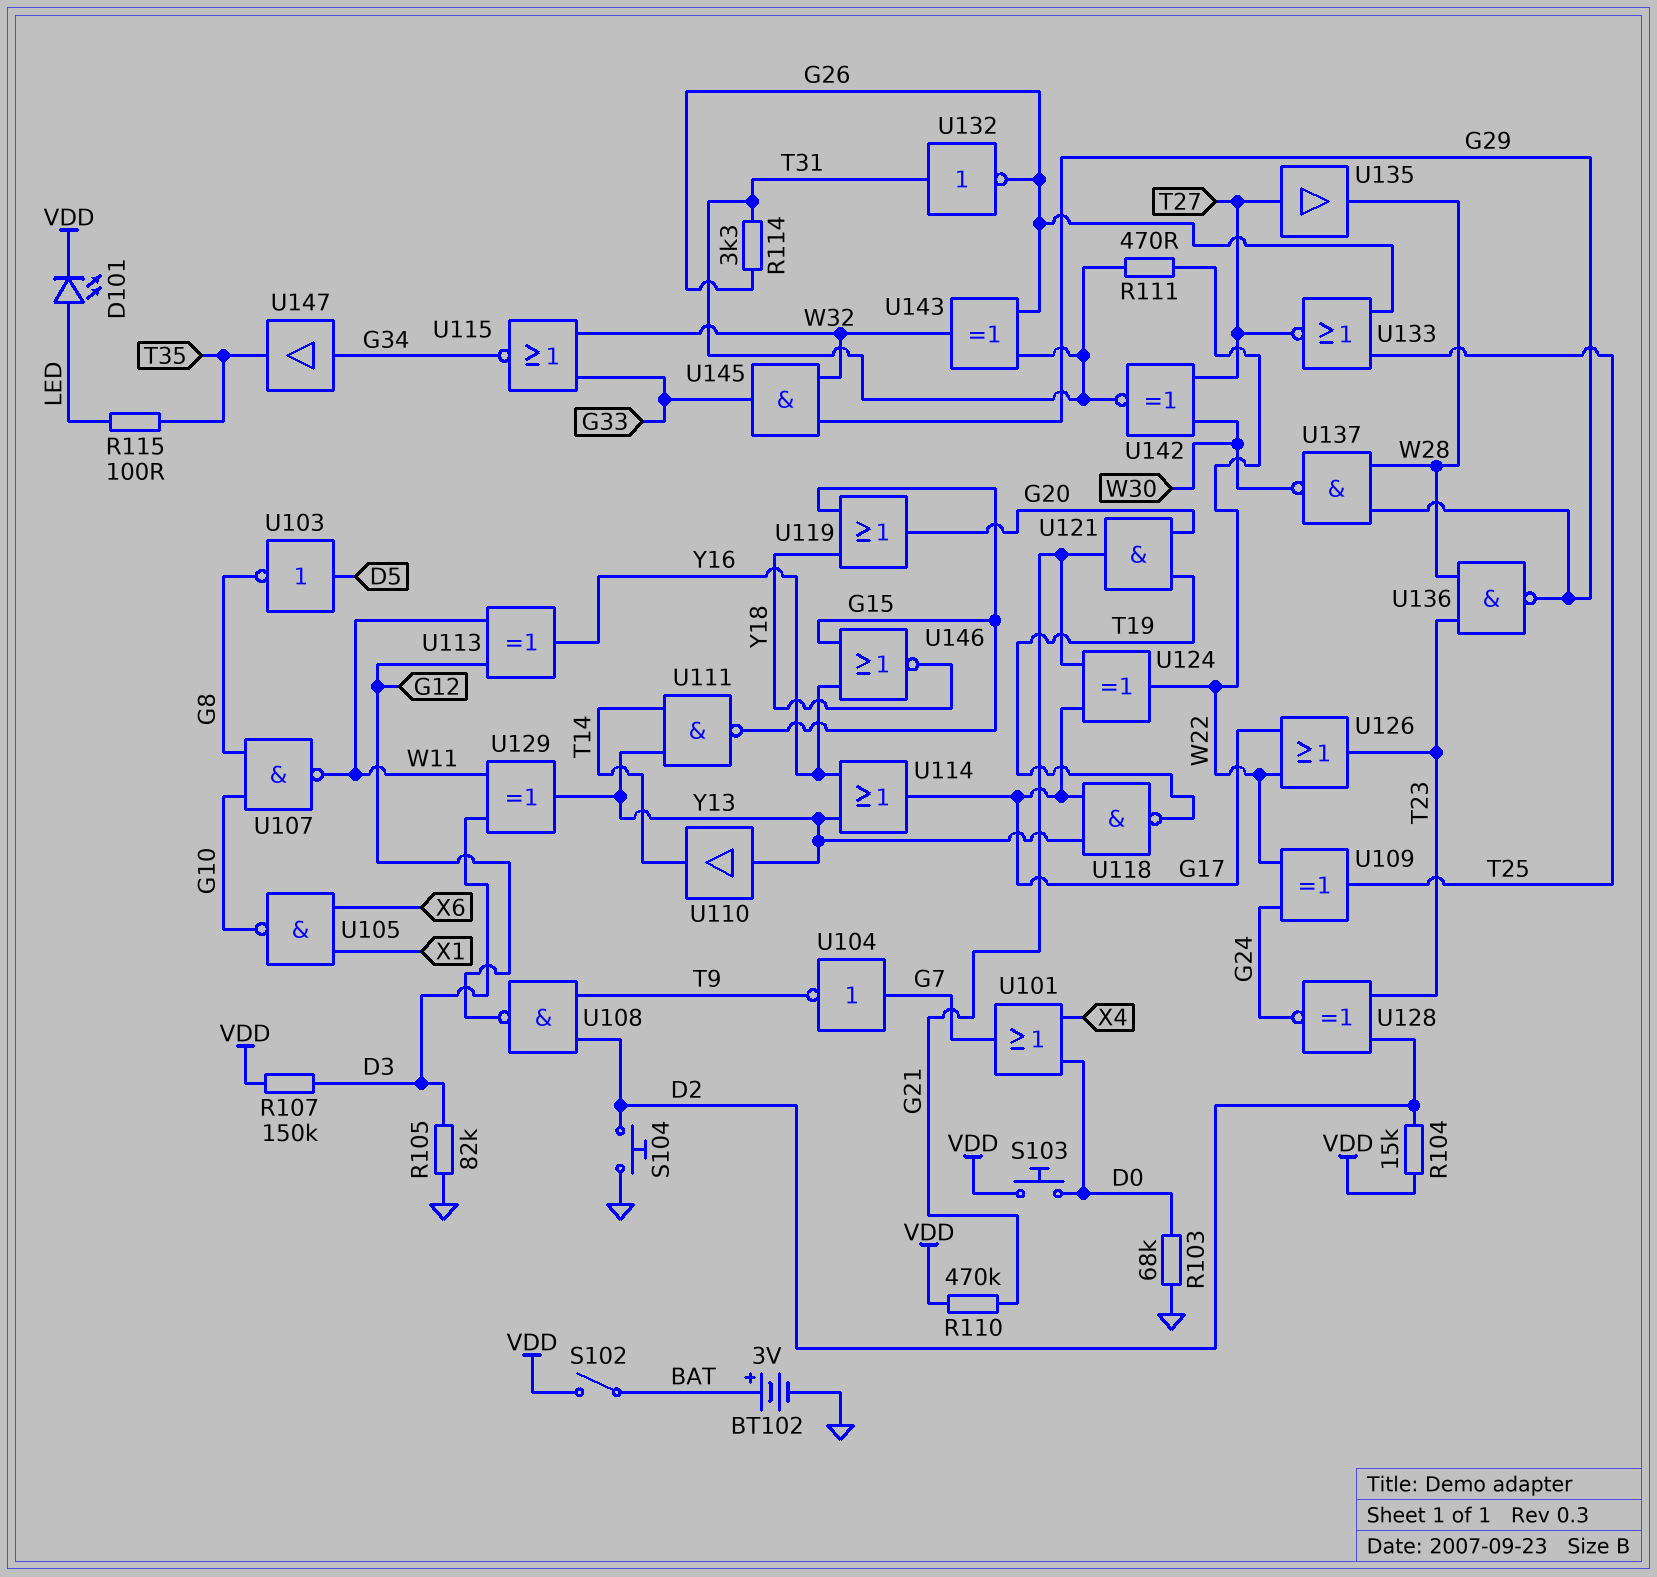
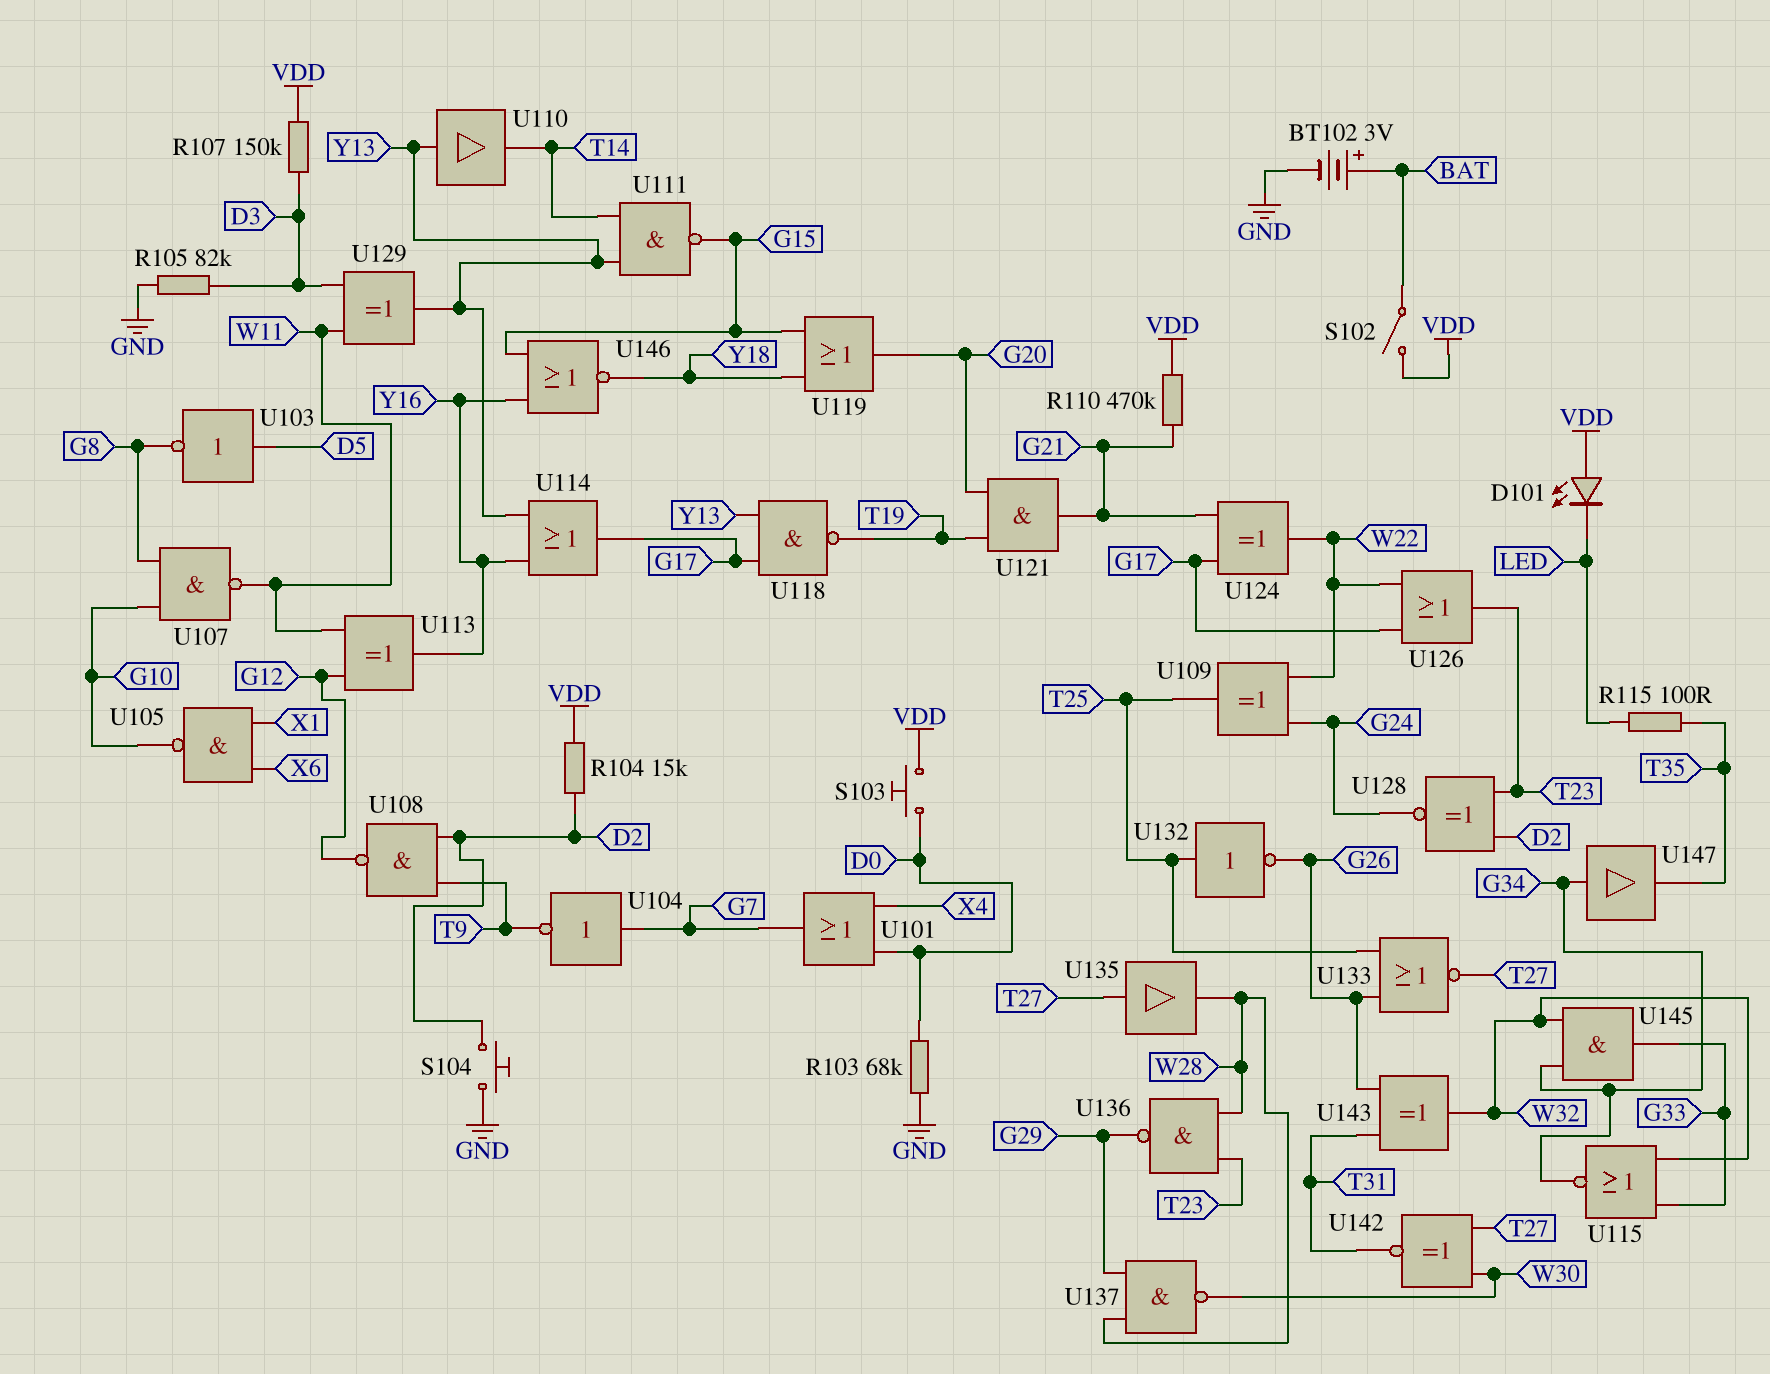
D101: LED (A LED, K VDD) -> LED (A VDD, K LED)
R111: 470 (T31, W22) -> none
R114: 3.3k (G26, T31) -> none
U132: NOT (in T31, out G26) -> NOT (in T25, out G26)
U145: AND (in G29, in W32, out G33) -> AND (in G34, in W32, out G33)

